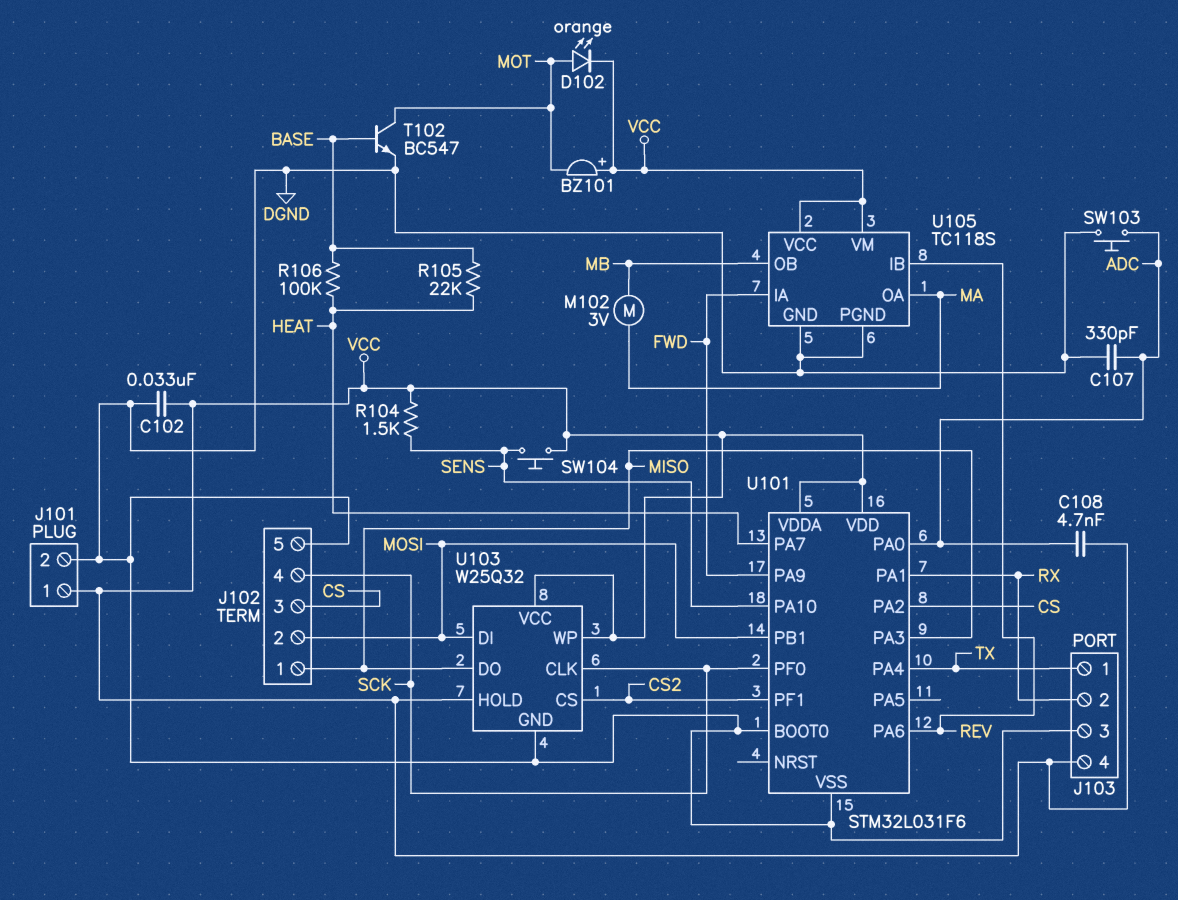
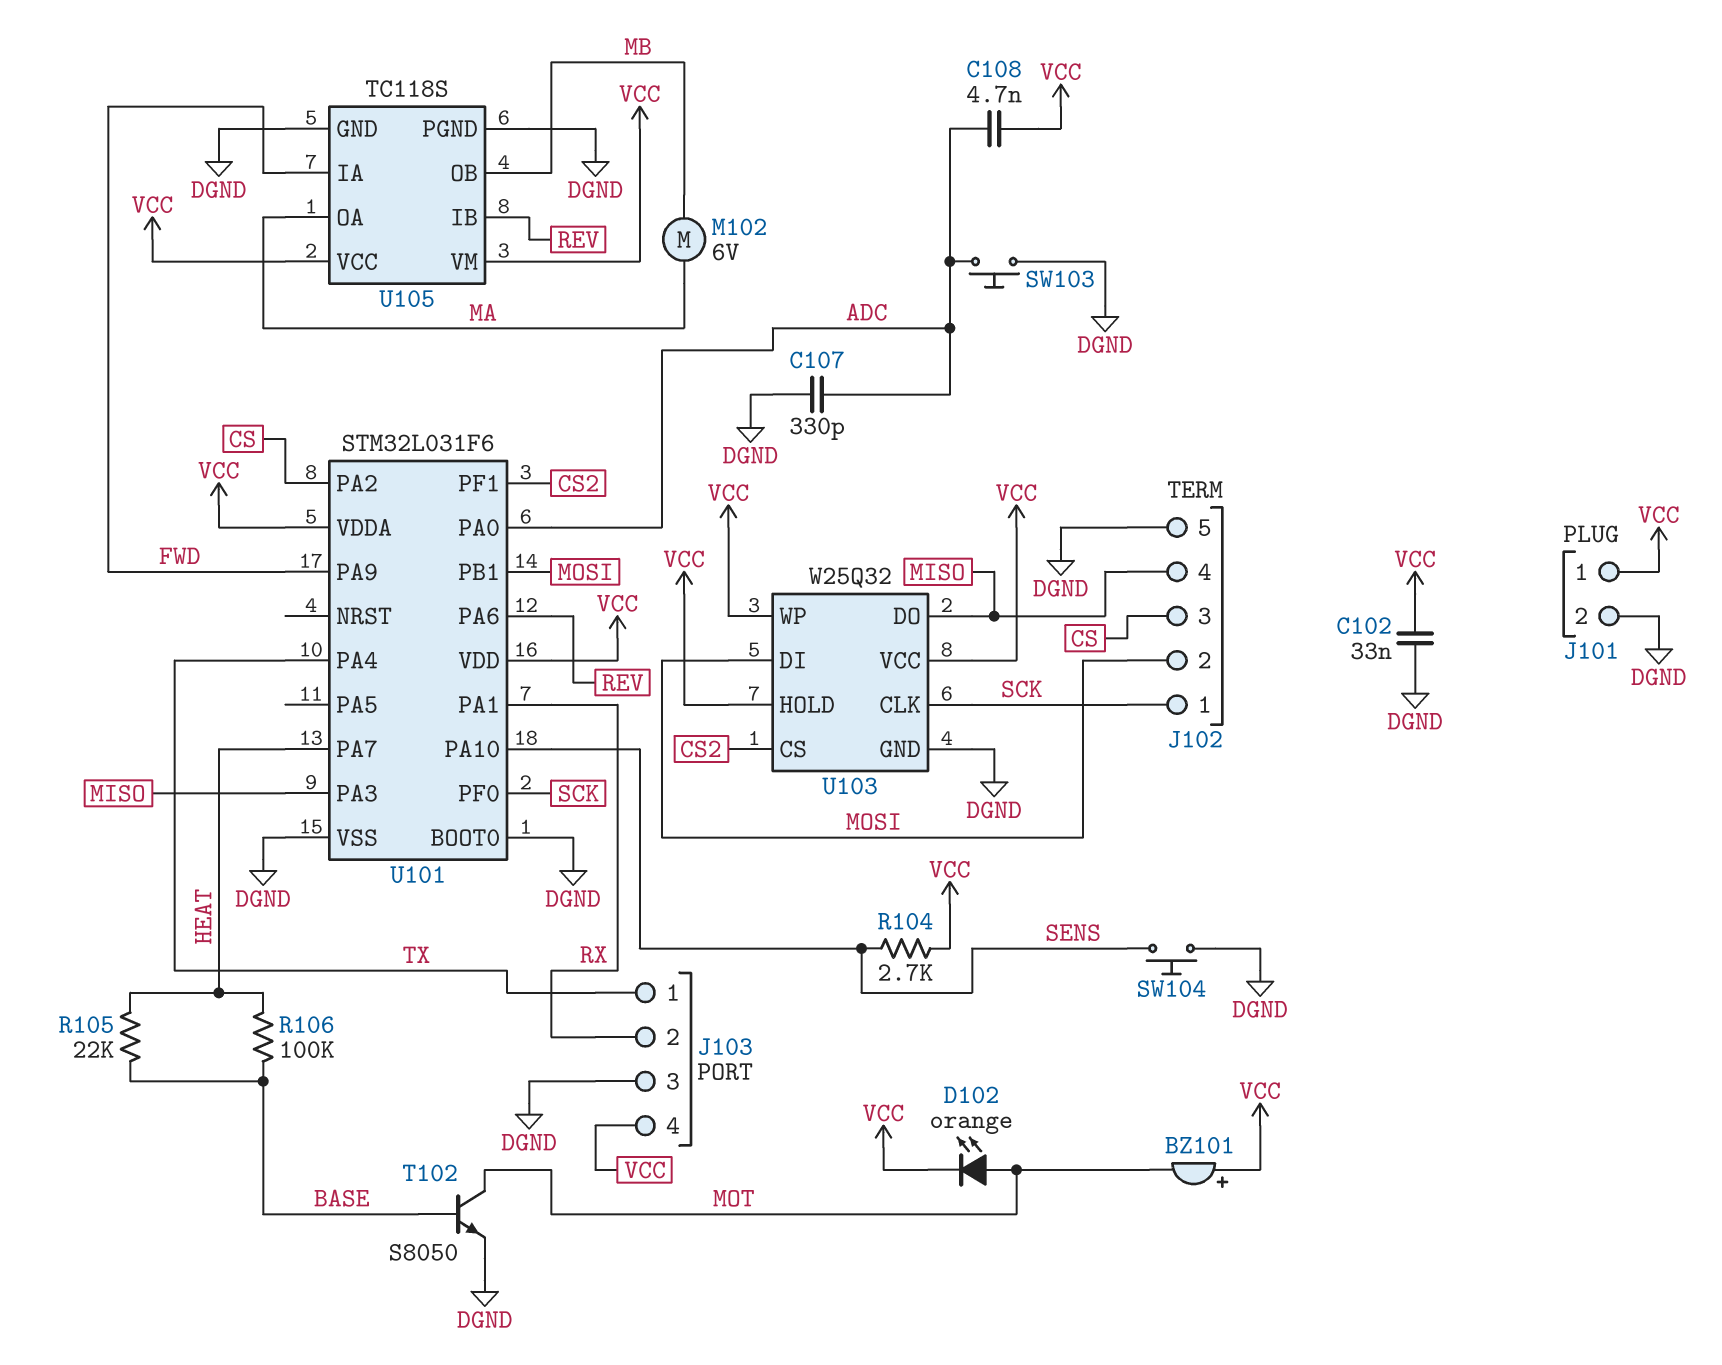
J102 pin 1: MISO -> SCK
J102 pin 4: SCK -> MISO
M102: motor 3V (MA, MB) -> motor 6V (MA, MB)
R104: 1.5k (SENS, VCC) -> 2.7k (SENS, VCC)
SW104: button (SENS, VCC) -> button (DGND, SENS)
T102: NPN BC547 (B BASE, C MOT, E DGND) -> NPN S8050 (B BASE, C MOT, E DGND)

